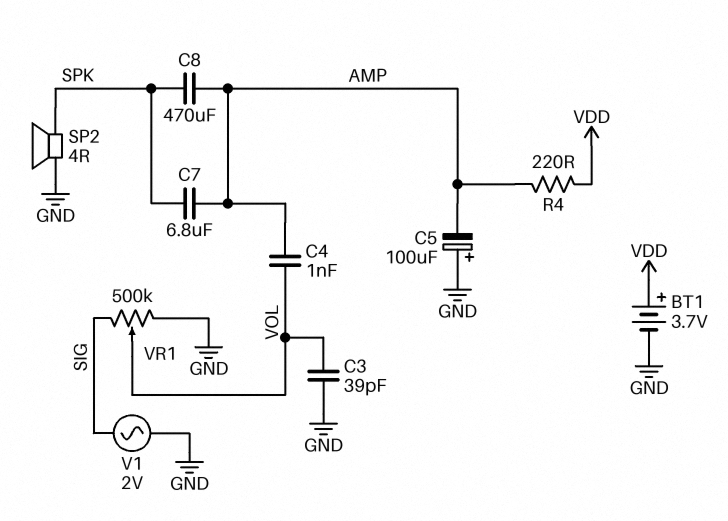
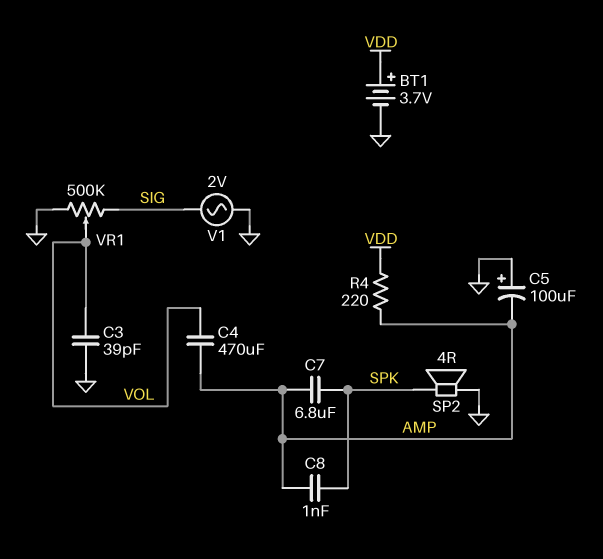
C4: 1nF (AMP, VOL) -> 470uF (AMP, VOL)
C8: 470uF (AMP, SPK) -> 1nF (AMP, SPK)

